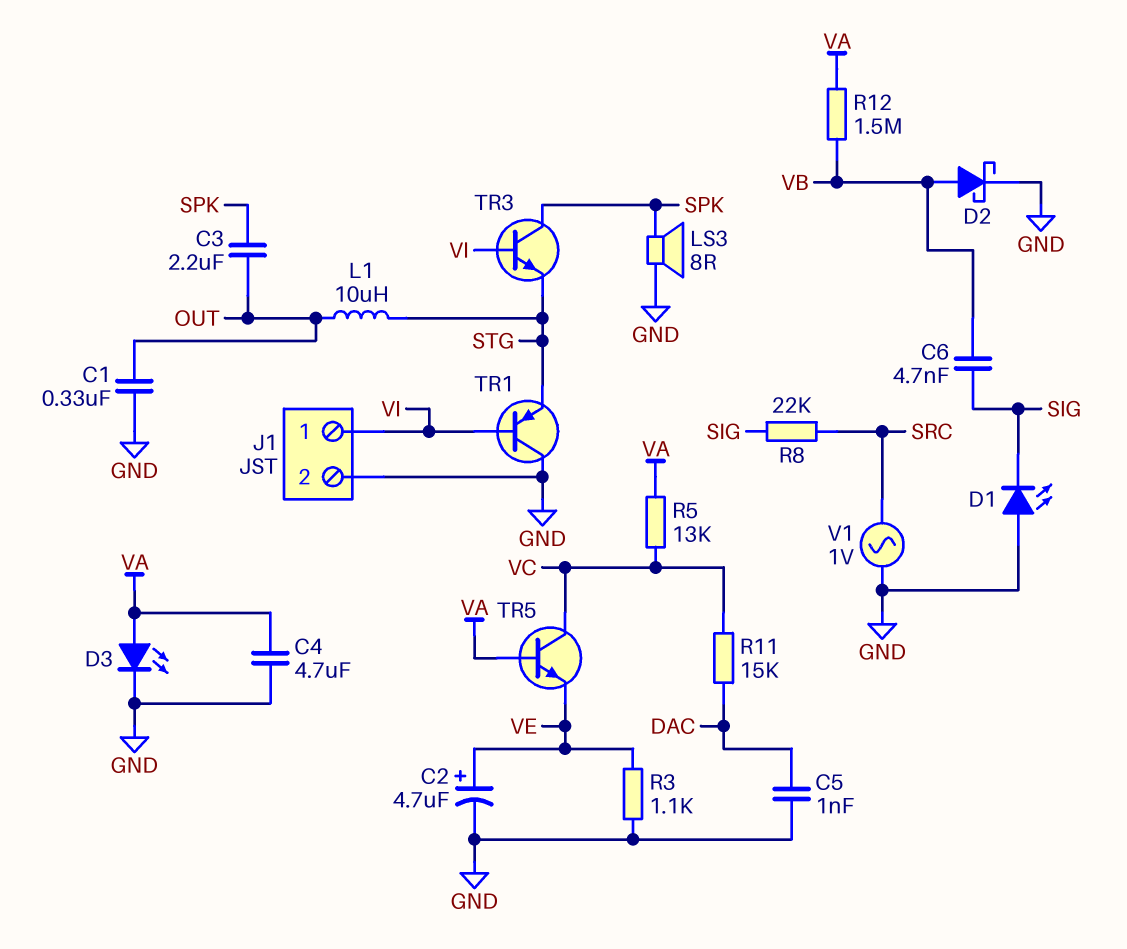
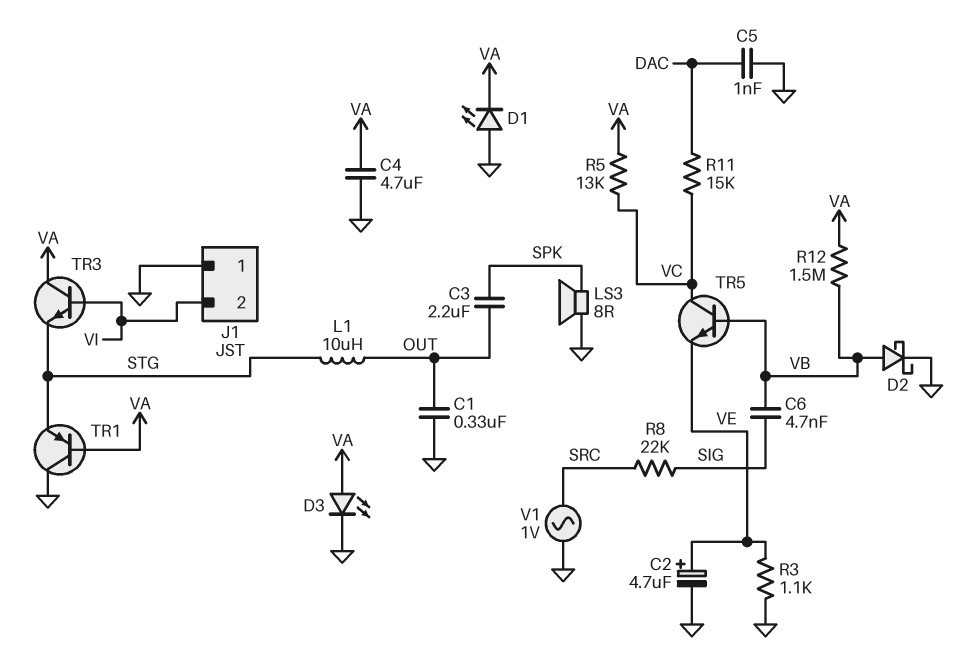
D1: LED (A GND, K SIG) -> LED (A GND, K VA)
J1 pin 1: VI -> GND
J1 pin 2: GND -> VI
TR1: PNP (B VI, C GND, E STG) -> PNP (B VA, C GND, E STG)
TR3: NPN (B VI, C SPK, E STG) -> NPN (B VI, C VA, E STG)
TR5: NPN (B VA, C VC, E VE) -> NPN (B VB, C VC, E VE)

